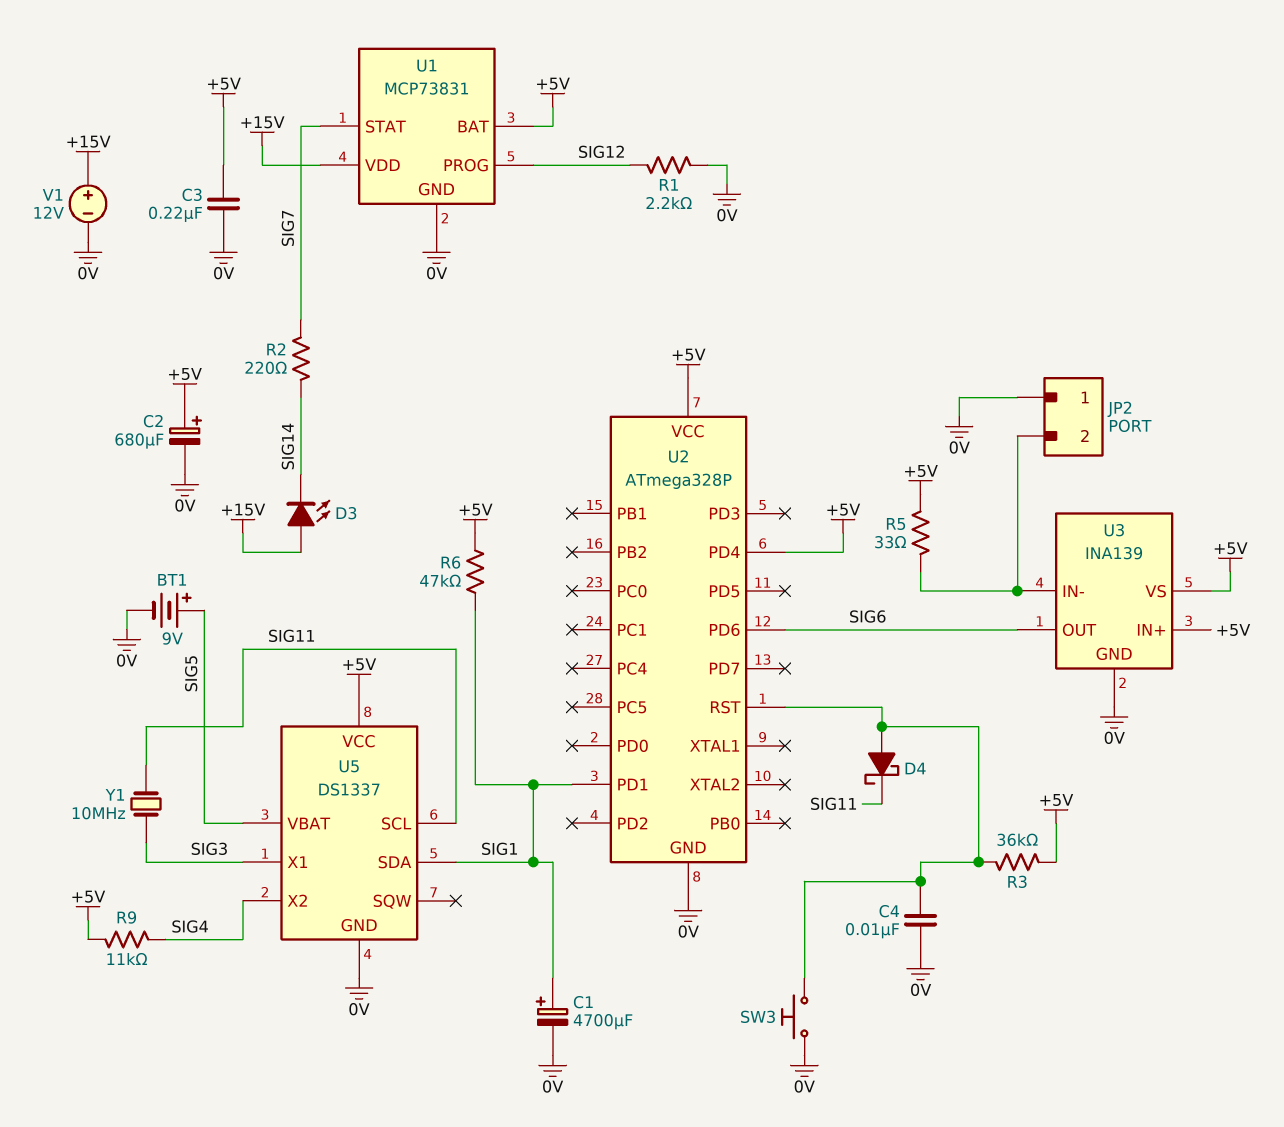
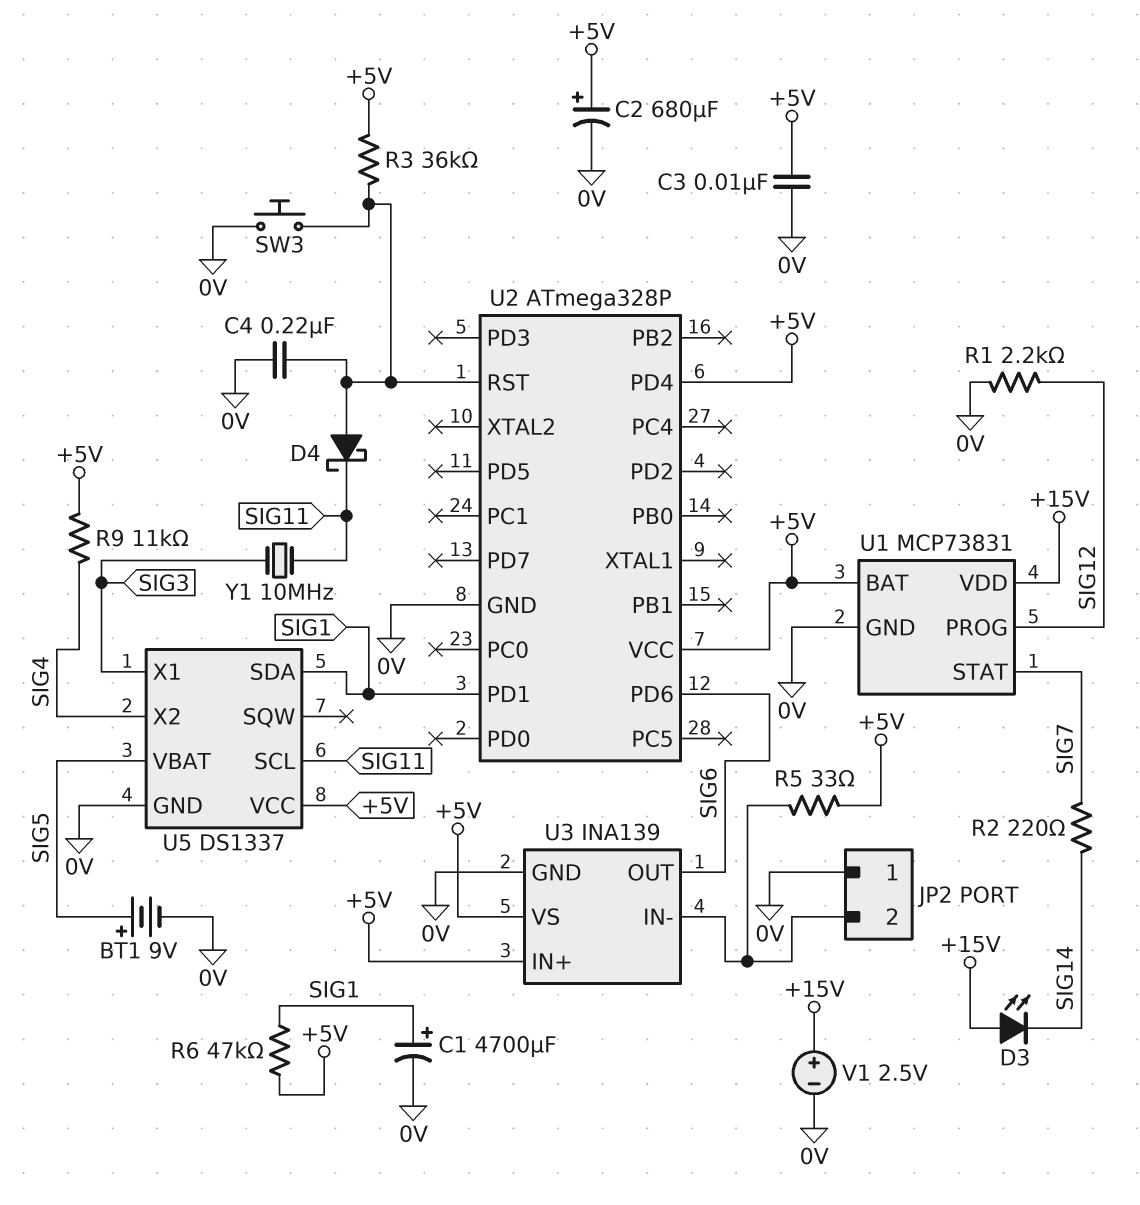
C3: 220nF (+5V, 0V) -> 10nF (+5V, 0V)
C4: 10nF (0V, U2/RST) -> 220nF (0V, U2/RST)
V1: 12V (plus +15V, minus 0V) -> 2.5V (plus +15V, minus 0V)

